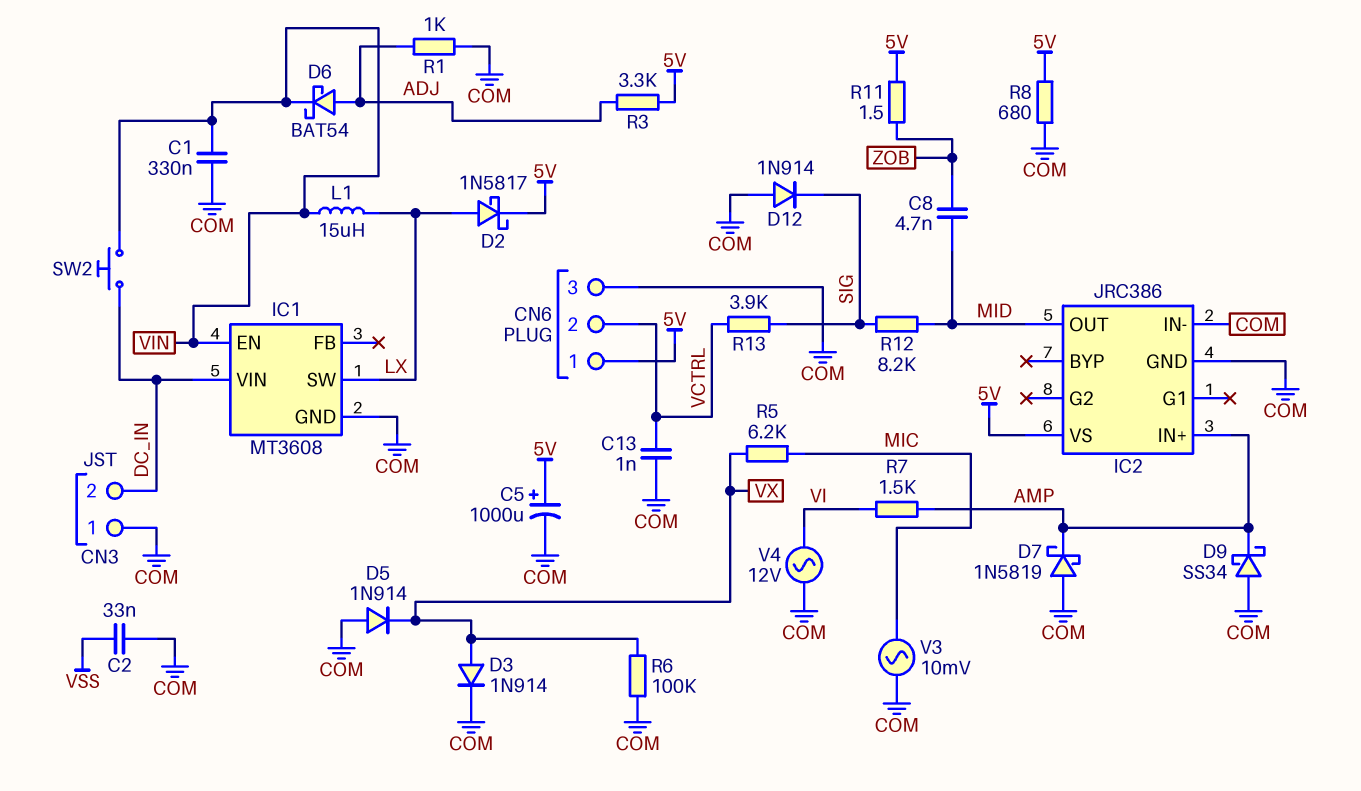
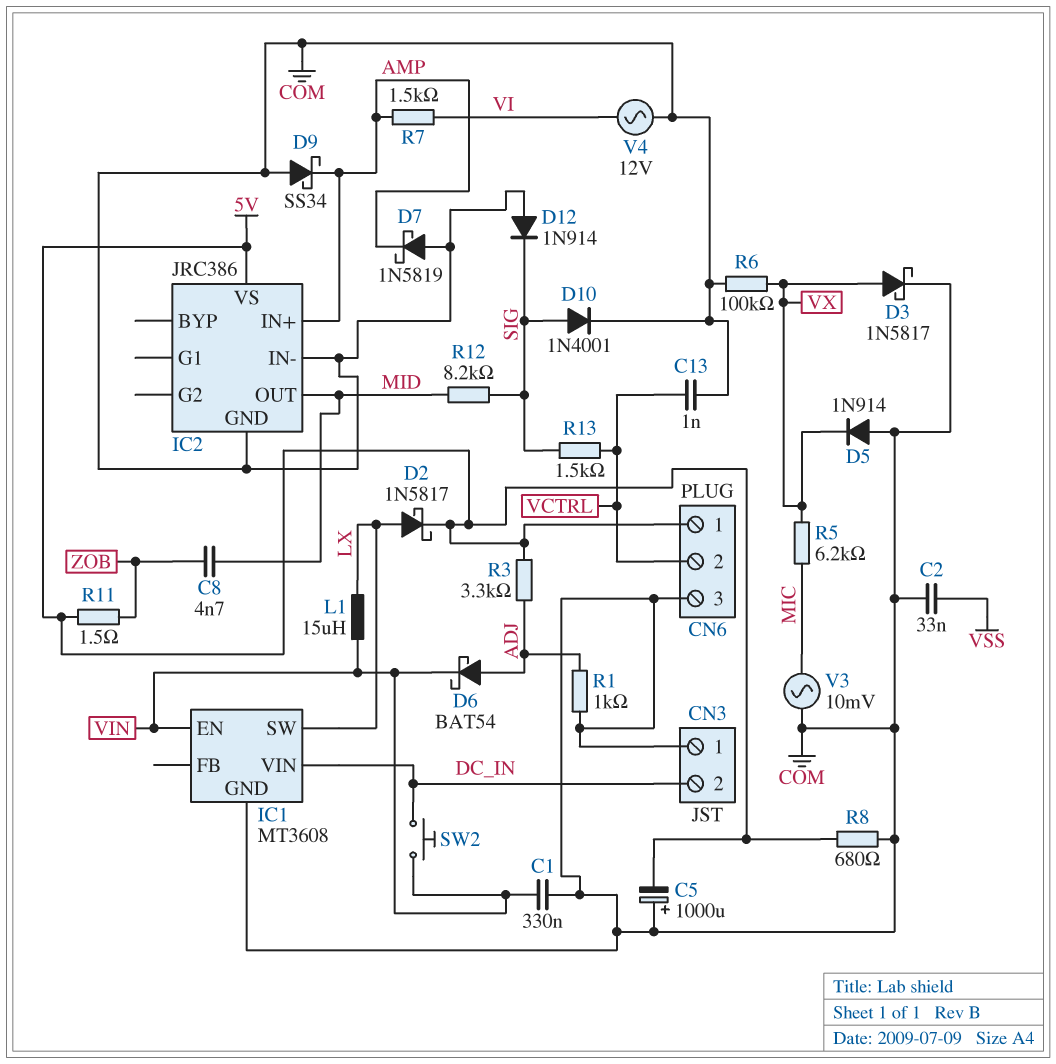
C5: 1000uF (plus 5V, minus COM) -> 1000uF (plus COM, minus 5V)
D3: diode 1N914 (A VX, K COM) -> schottky 1N5817 (A VX, K COM)
D10: none -> diode 1N4001 (A SIG, K COM)
R13: 3.9k (SIG, VCTRL) -> 1.5k (SIG, VCTRL)

